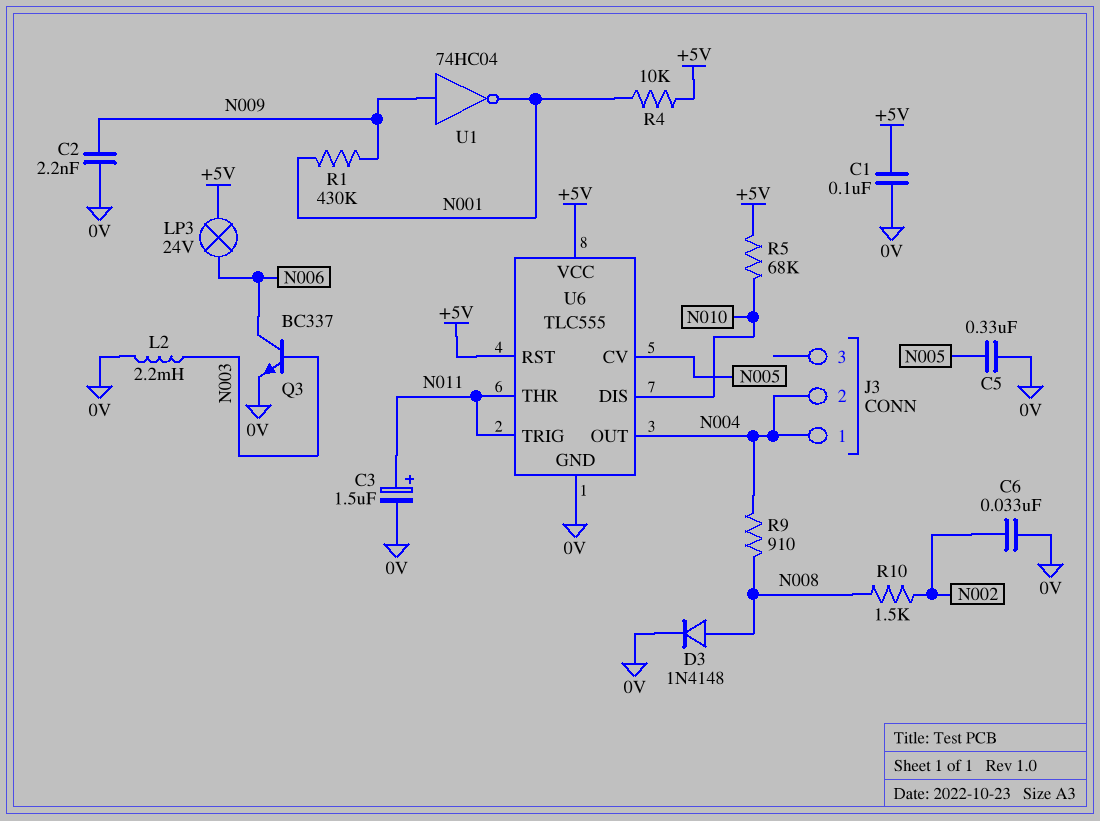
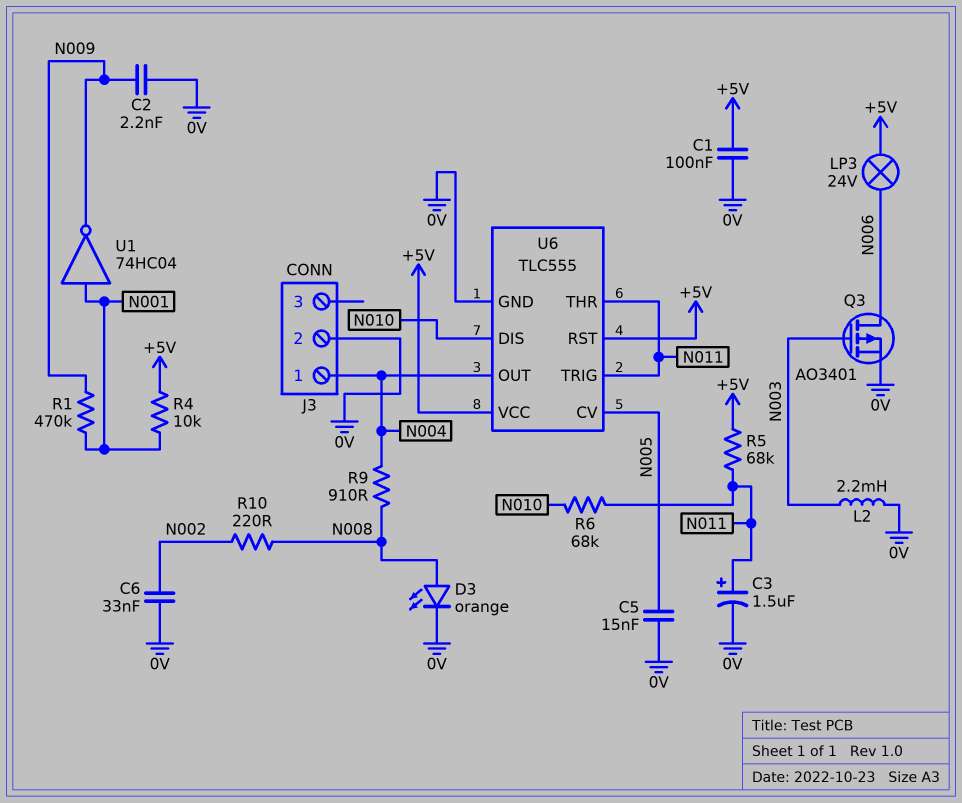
C5: 330nF (0V, N005) -> 15nF (0V, N005)
D3: diode 1N4148 (A N008, K 0V) -> LED orange (A N008, K 0V)
J3 pin 2: N004 -> 0V
Q3: NPN BC337 (B N003, C N006, E 0V) -> PMOS AO3401 (G N003, D N006, S 0V)
R1: 430k (N001, N009) -> 470k (N001, N009)
R5: 68k (+5V, N010) -> 68k (+5V, N011)
R6: none -> 68k (N010, N011)
R10: 1.5k (N002, N008) -> 220 (N002, N008)
U1: NOT 74HC04 (in N009, out N001) -> NOT 74HC04 (in N001, out N009)

